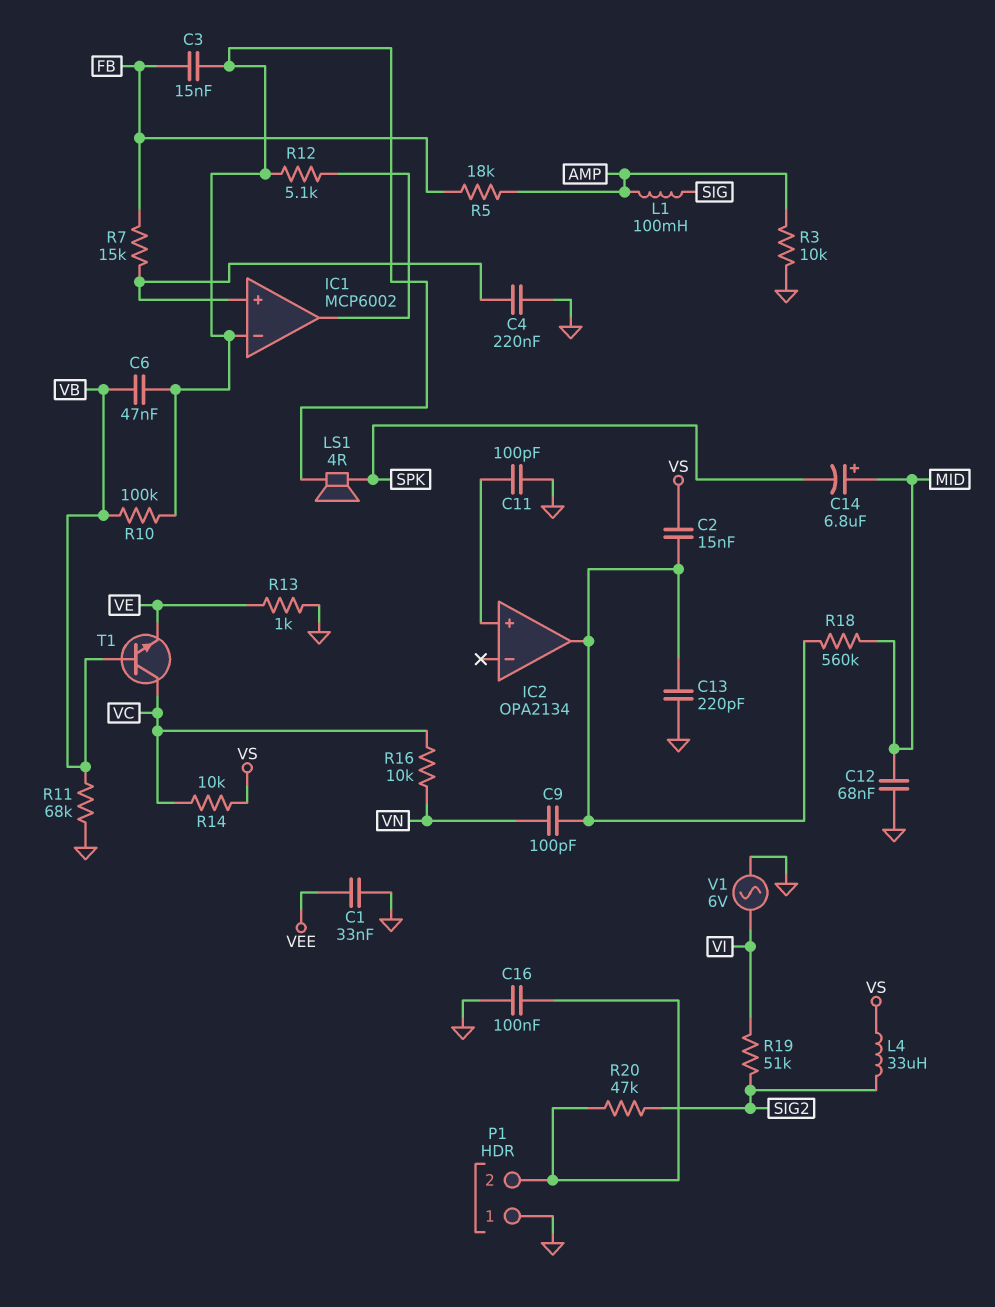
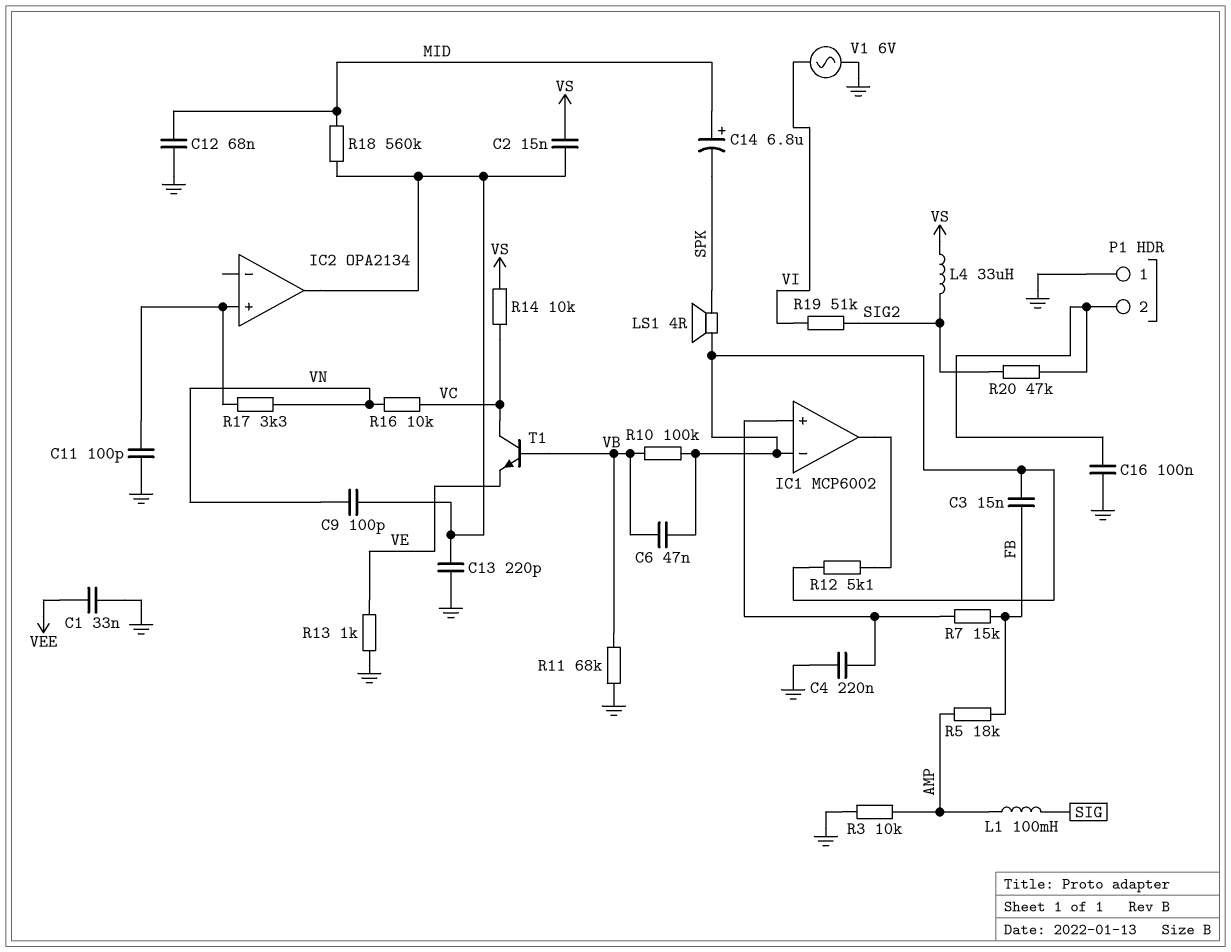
R17: none -> 3.3k (IC2/in+, VN)

